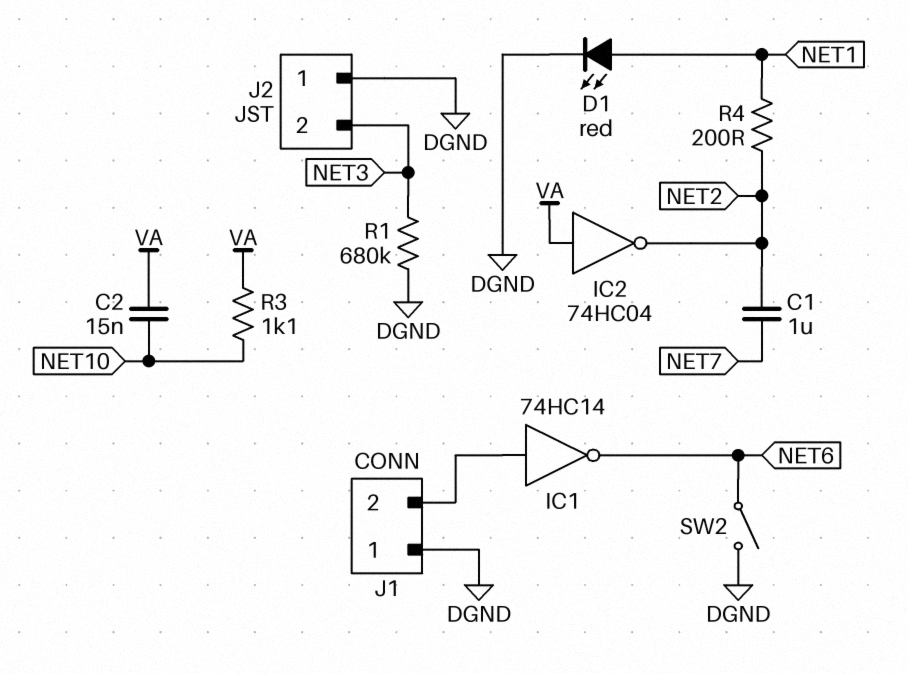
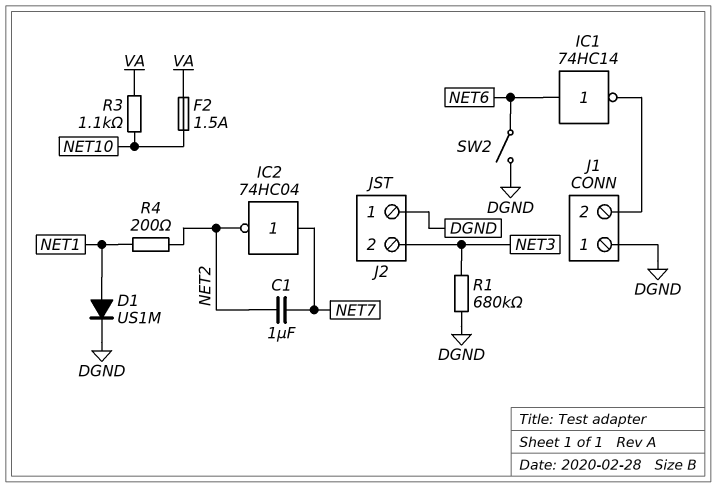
C2: 15nF (NET10, VA) -> none
D1: LED red (A NET1, K DGND) -> diode US1M (A NET1, K DGND)
F2: none -> 1.5A (NET10, VA)
IC1: NOT 74HC14 (in J1/2, out NET6) -> NOT 74HC14 (in NET6, out J1/2)
IC2: NOT 74HC04 (in VA, out NET2) -> NOT 74HC04 (in NET7, out NET2)

